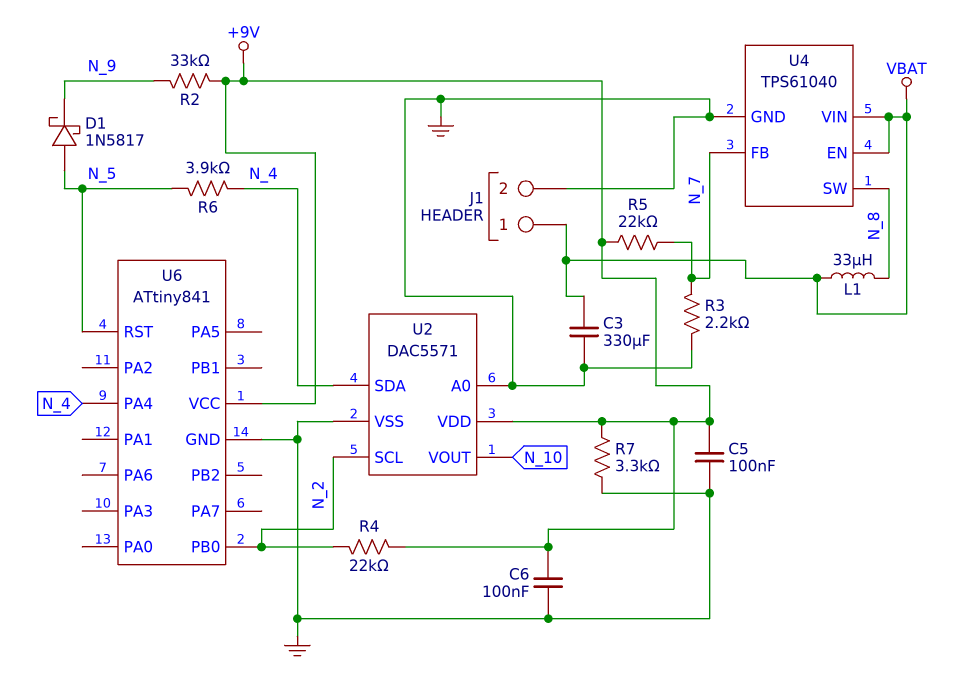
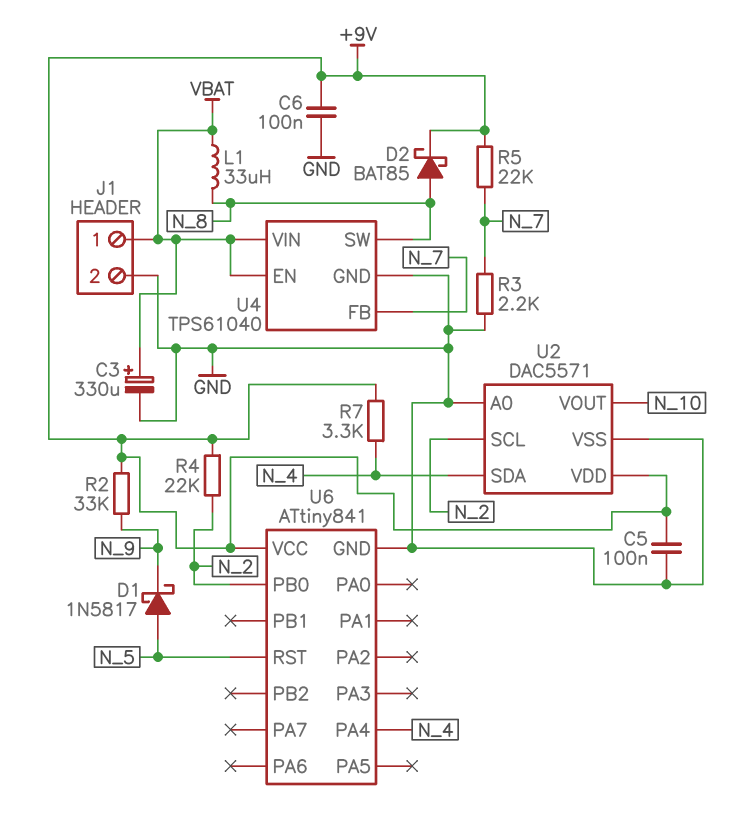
C3: 330uF (GND, VBAT) -> 330uF (plus VBAT, minus GND)
D2: none -> schottky BAT85 (A N_8, K +9V)
R6: 3.9k (N_4, N_5) -> none
R7: 3.3k (+9V, GND) -> 3.3k (+9V, N_4)

